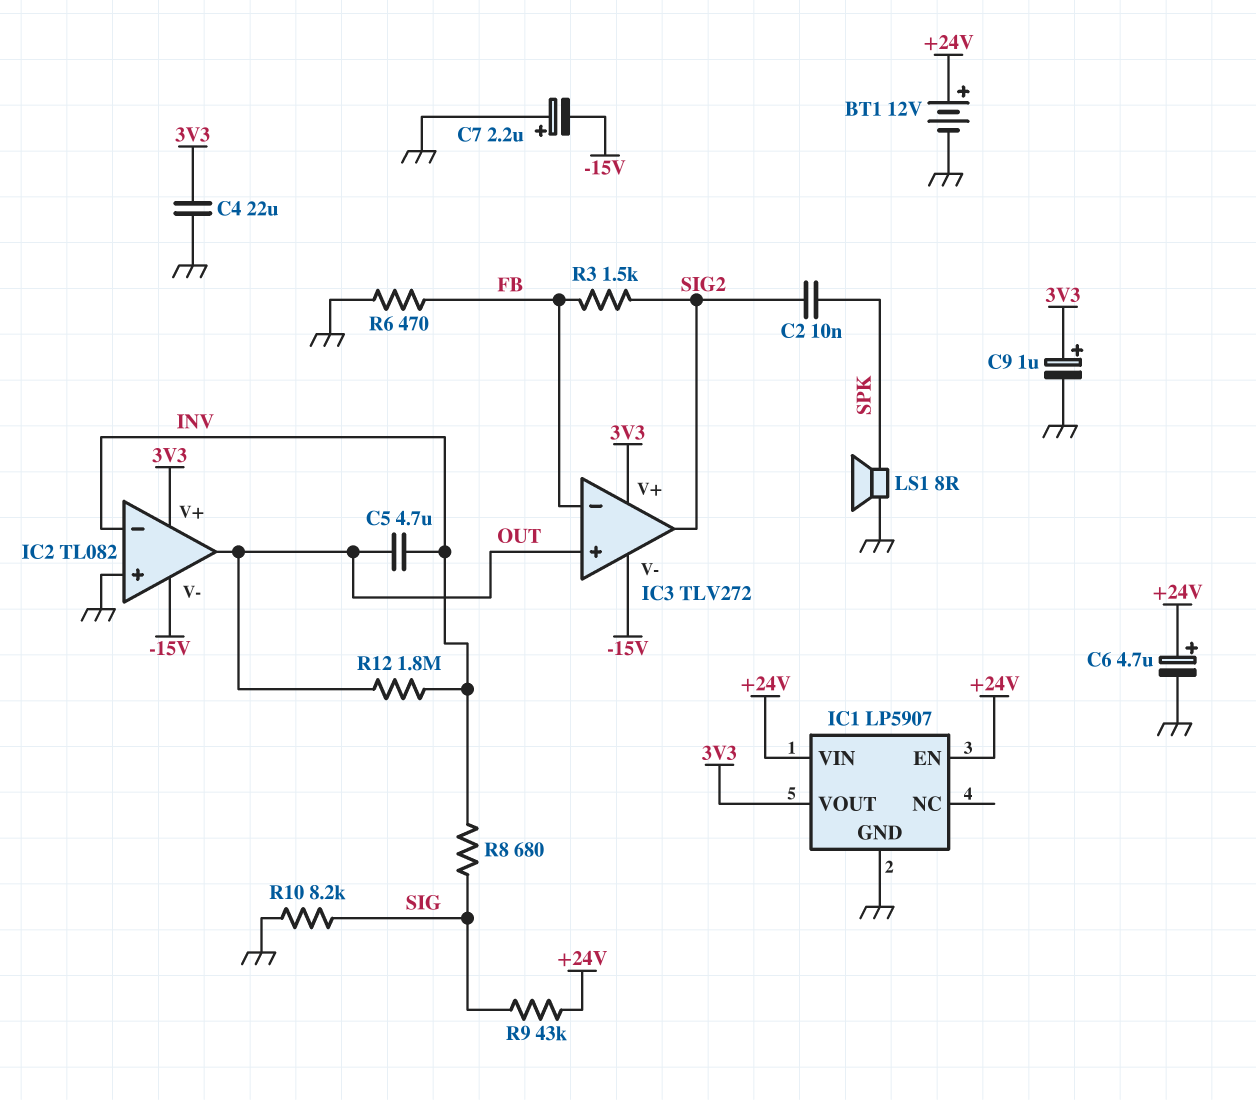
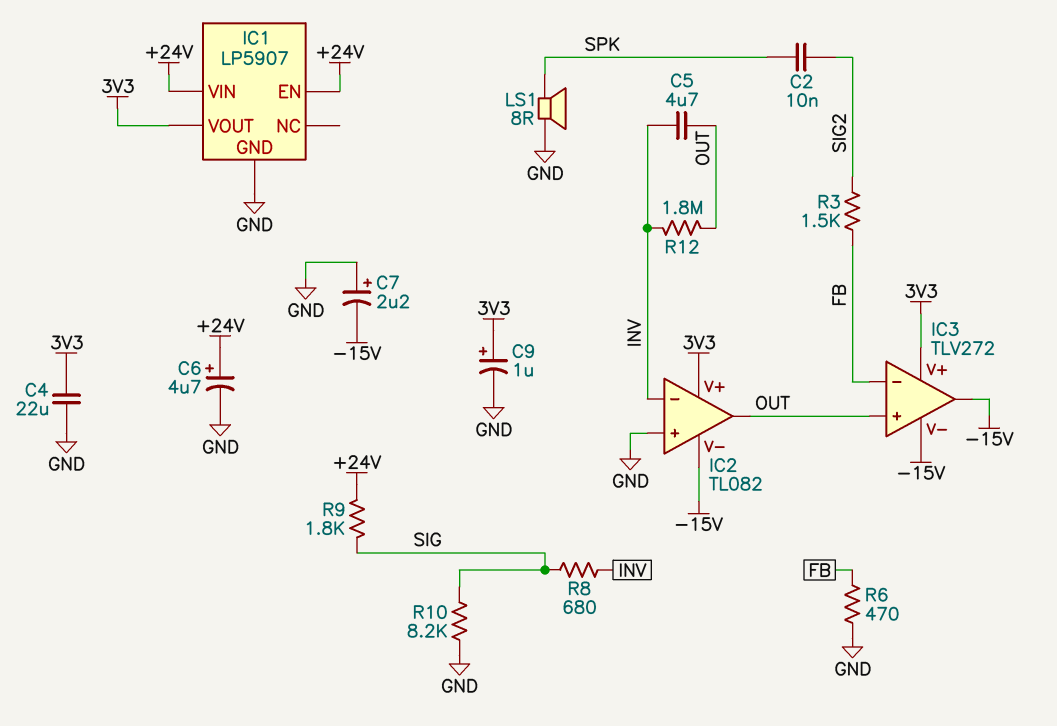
BT1: 12V (plus +24V, minus GND) -> none
IC3 pin out: SIG2 -> -15V
R9: 43k (+24V, SIG) -> 1.8k (+24V, SIG)

